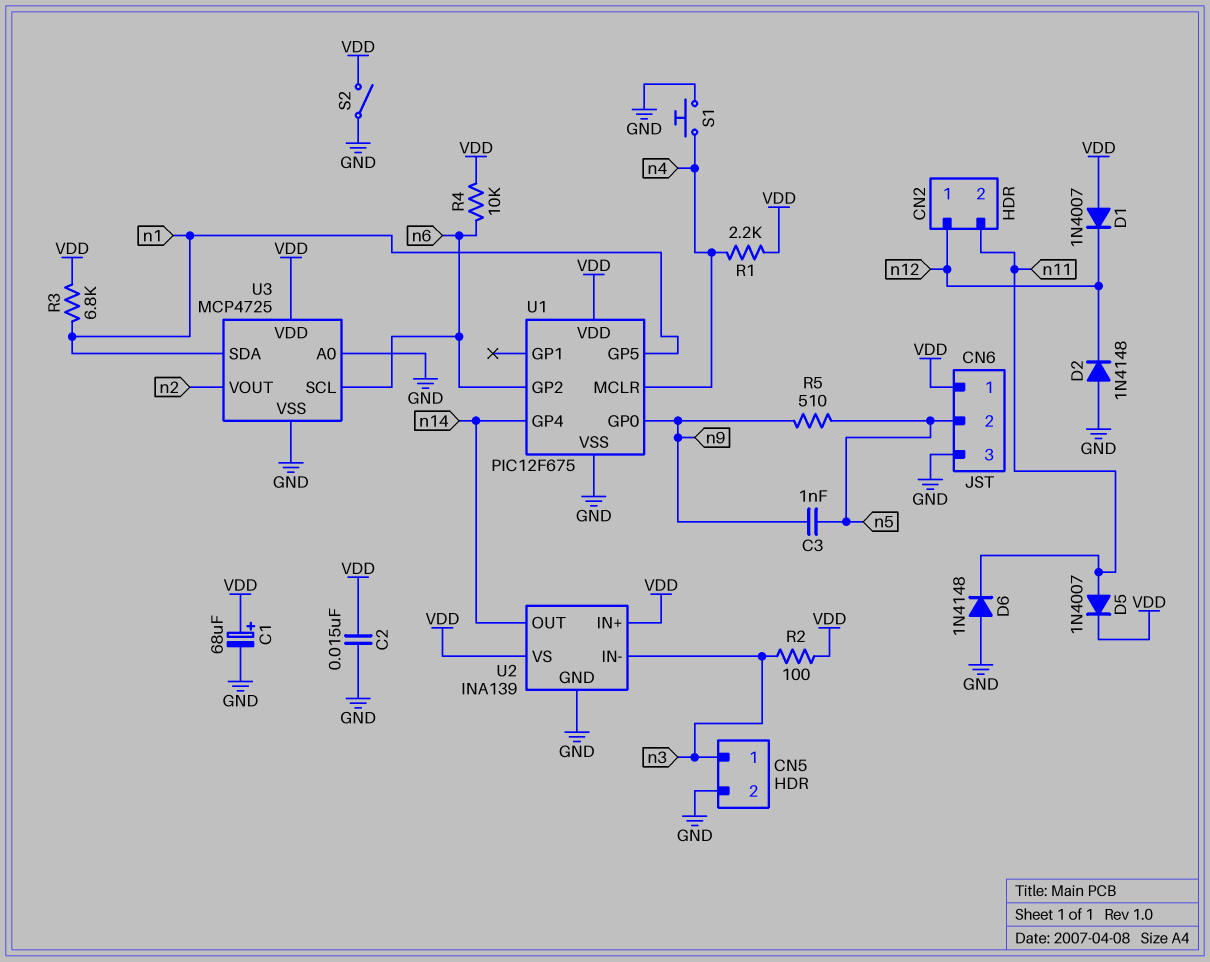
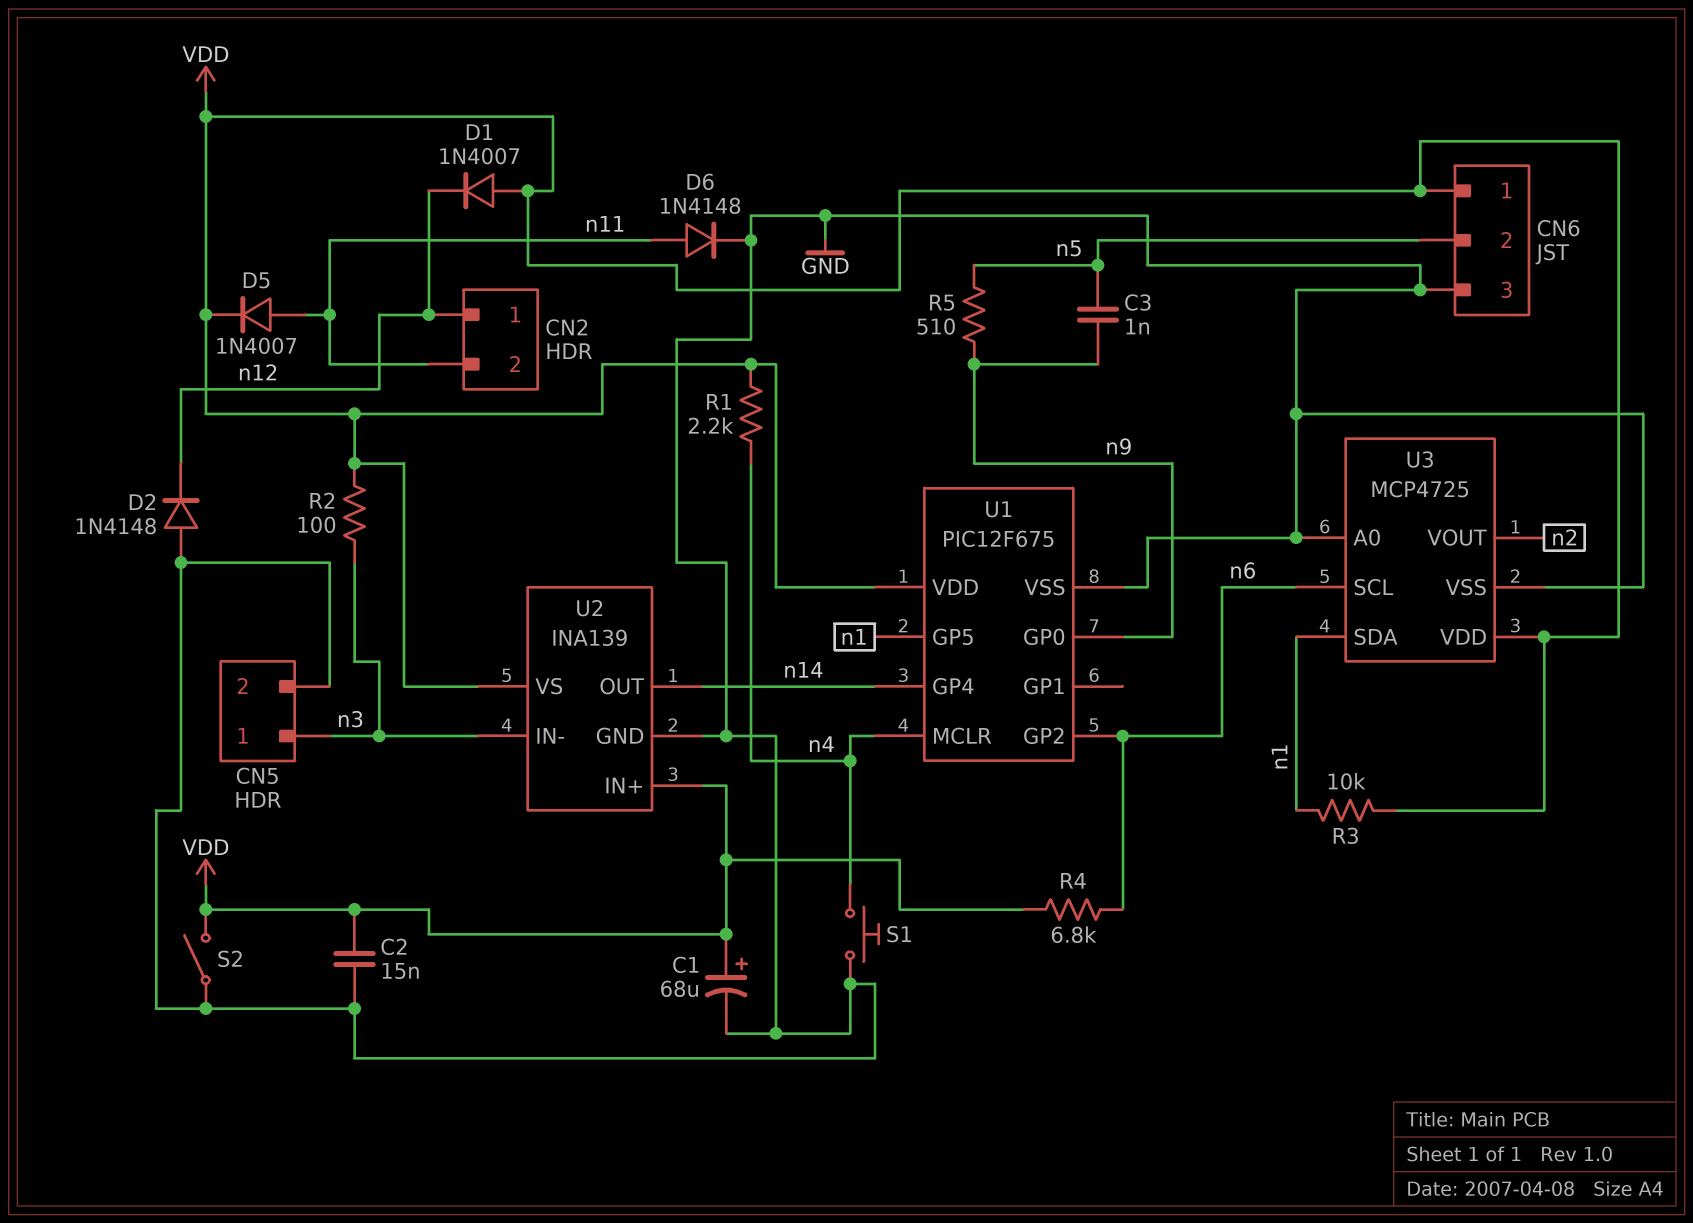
D6: diode 1N4148 (A GND, K n11) -> diode 1N4148 (A n11, K GND)
R3: 6.8k (VDD, n1) -> 10k (VDD, n1)
R4: 10k (VDD, n6) -> 6.8k (VDD, n6)

